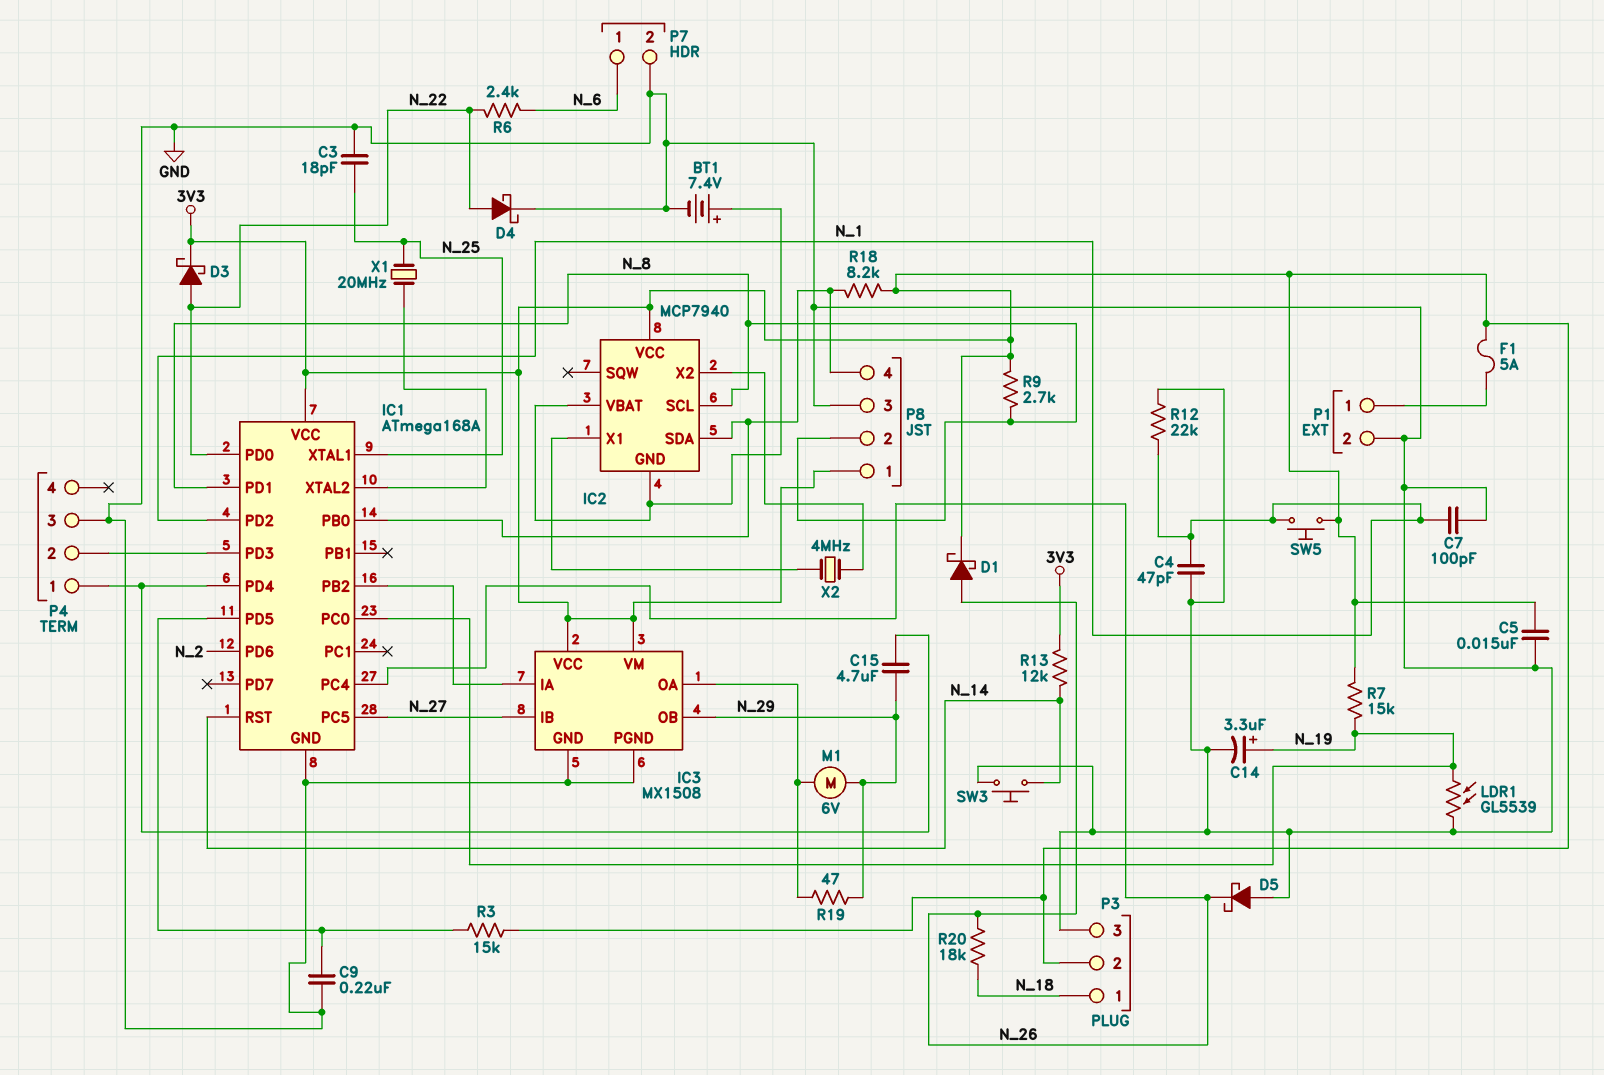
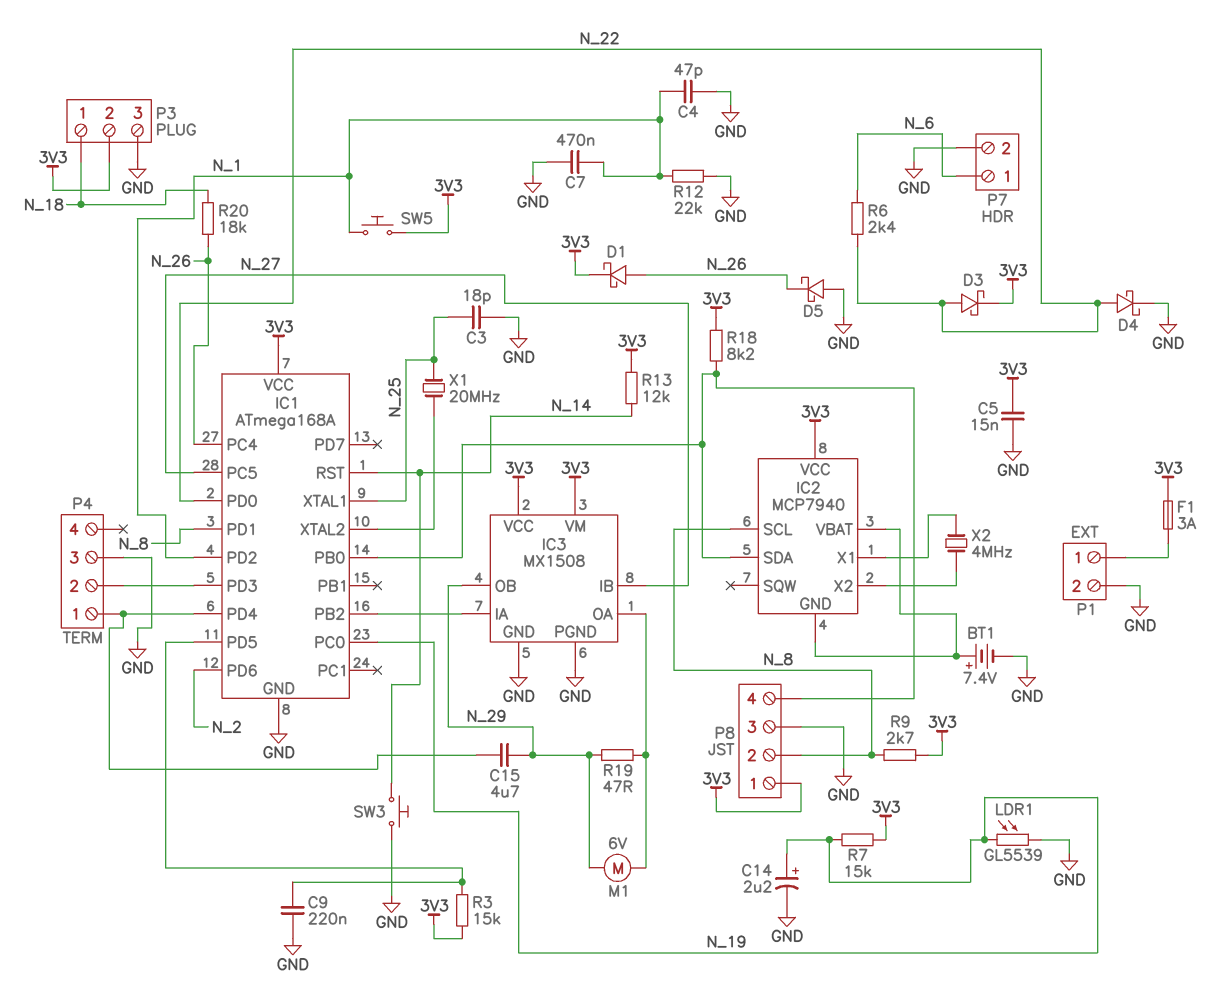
C7: 100pF (GND, N_1) -> 470nF (GND, N_1)
C14: 3.3uF (plus N_19, minus GND) -> 2.2uF (plus N_19, minus GND)
F1: 5A (3V3, P1/1) -> 3A (3V3, P1/1)

